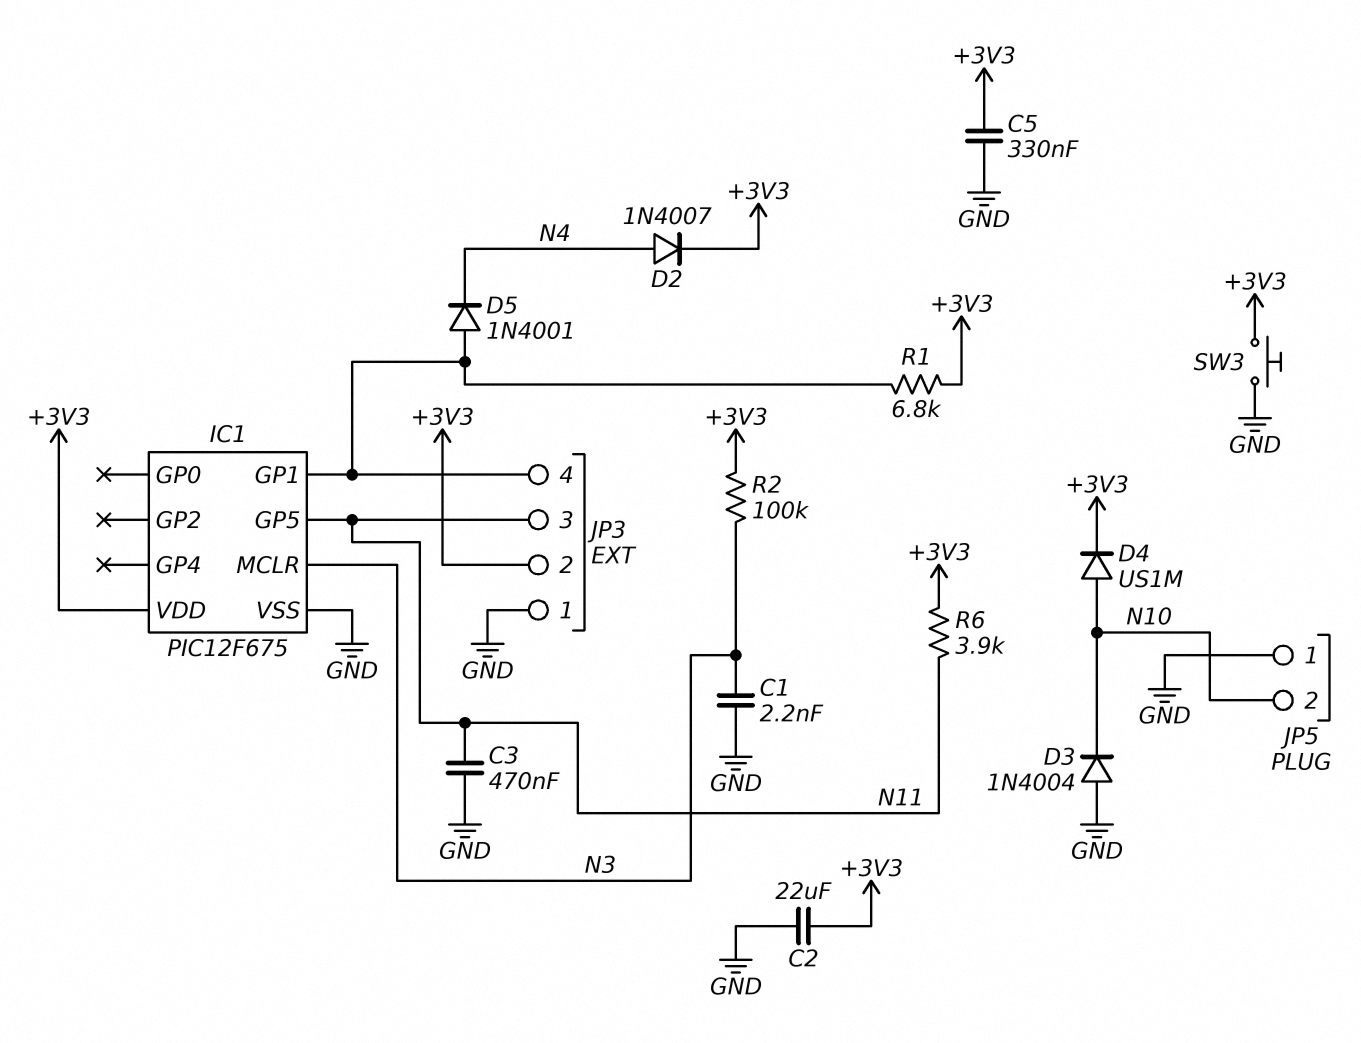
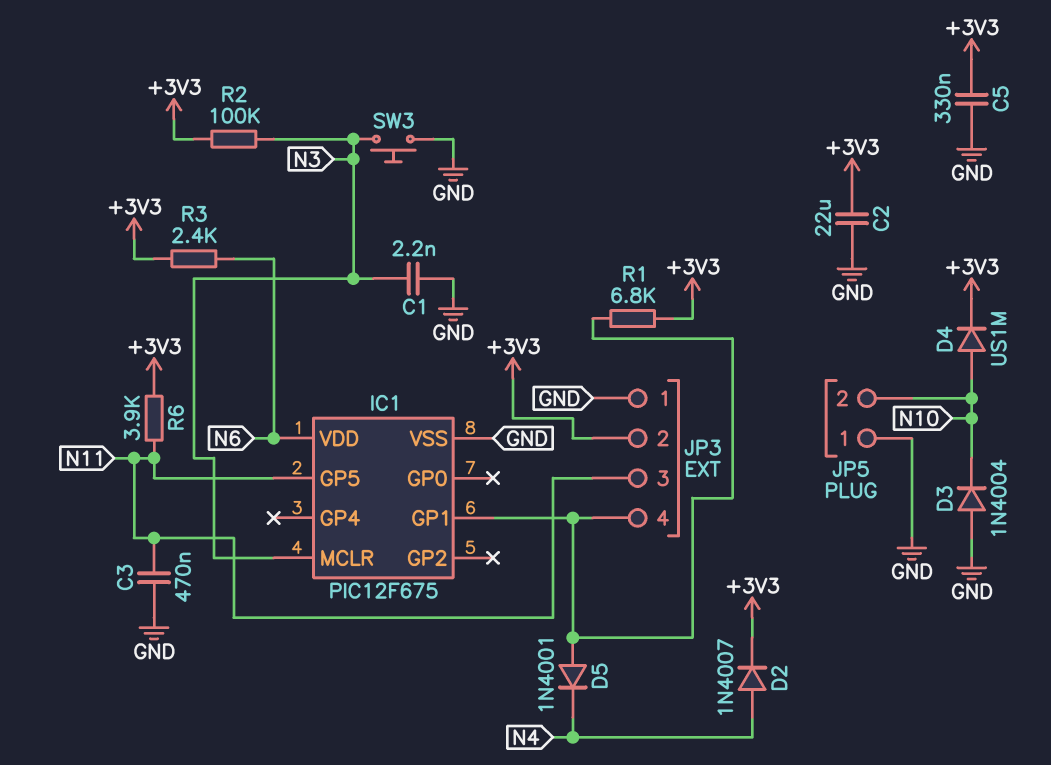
IC1 pin VDD: +3V3 -> N6
R3: none -> 2.4k (+3V3, N6)
SW3: button (+3V3, GND) -> button (GND, N3)

